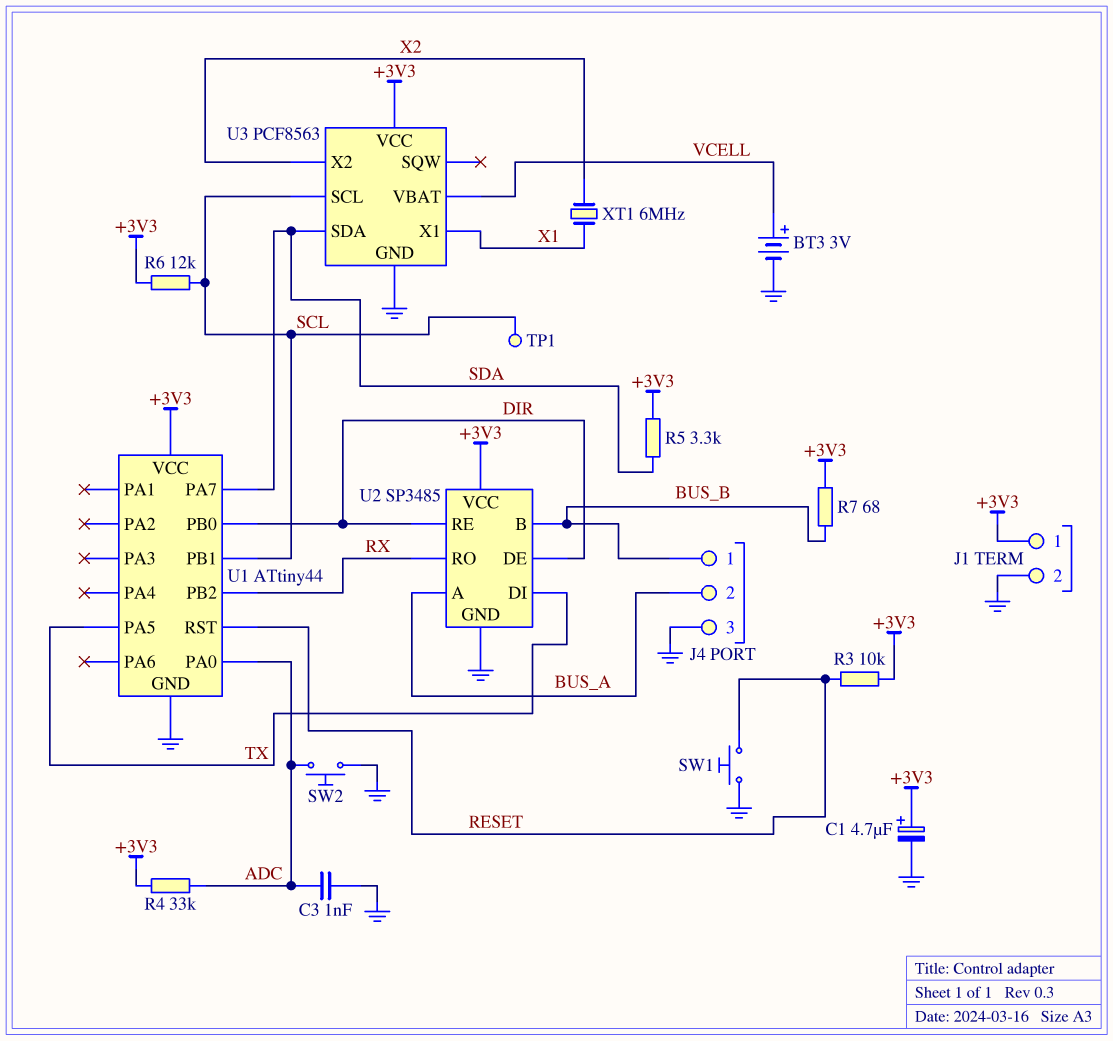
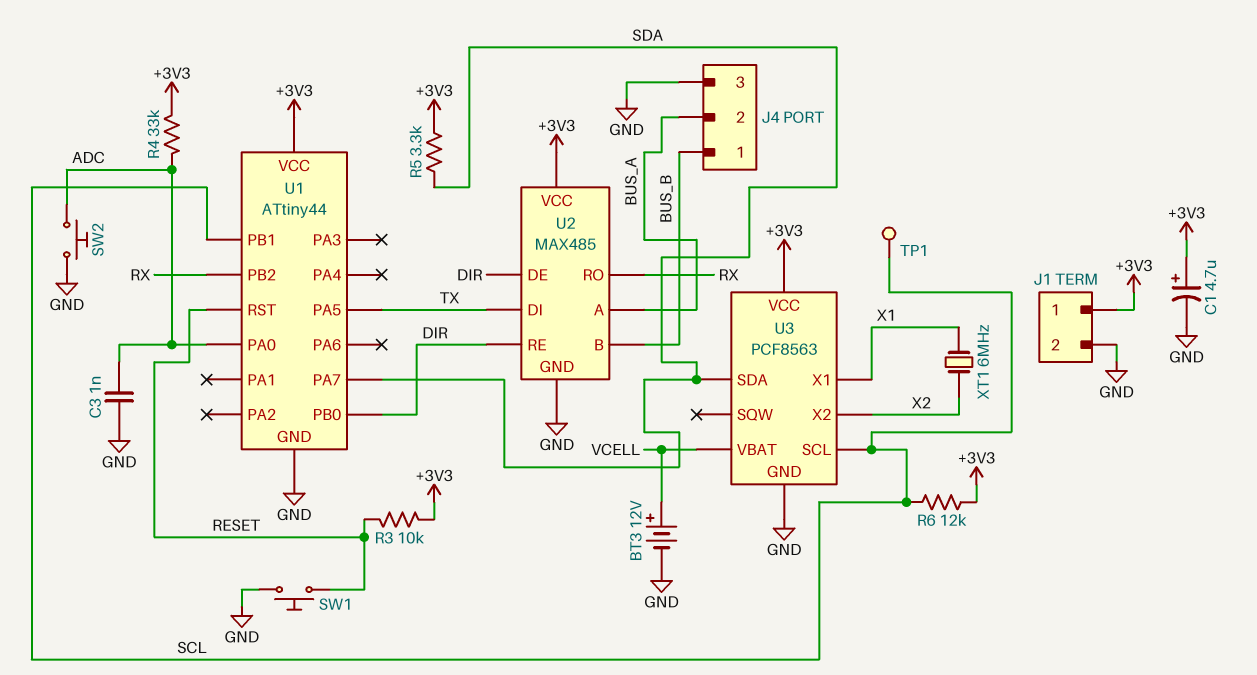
BT3: 3V (plus VCELL, minus GND) -> 12V (plus VCELL, minus GND)
R7: 68 (+3V3, BUS_B) -> none
U2: SP3485 -> MAX485

